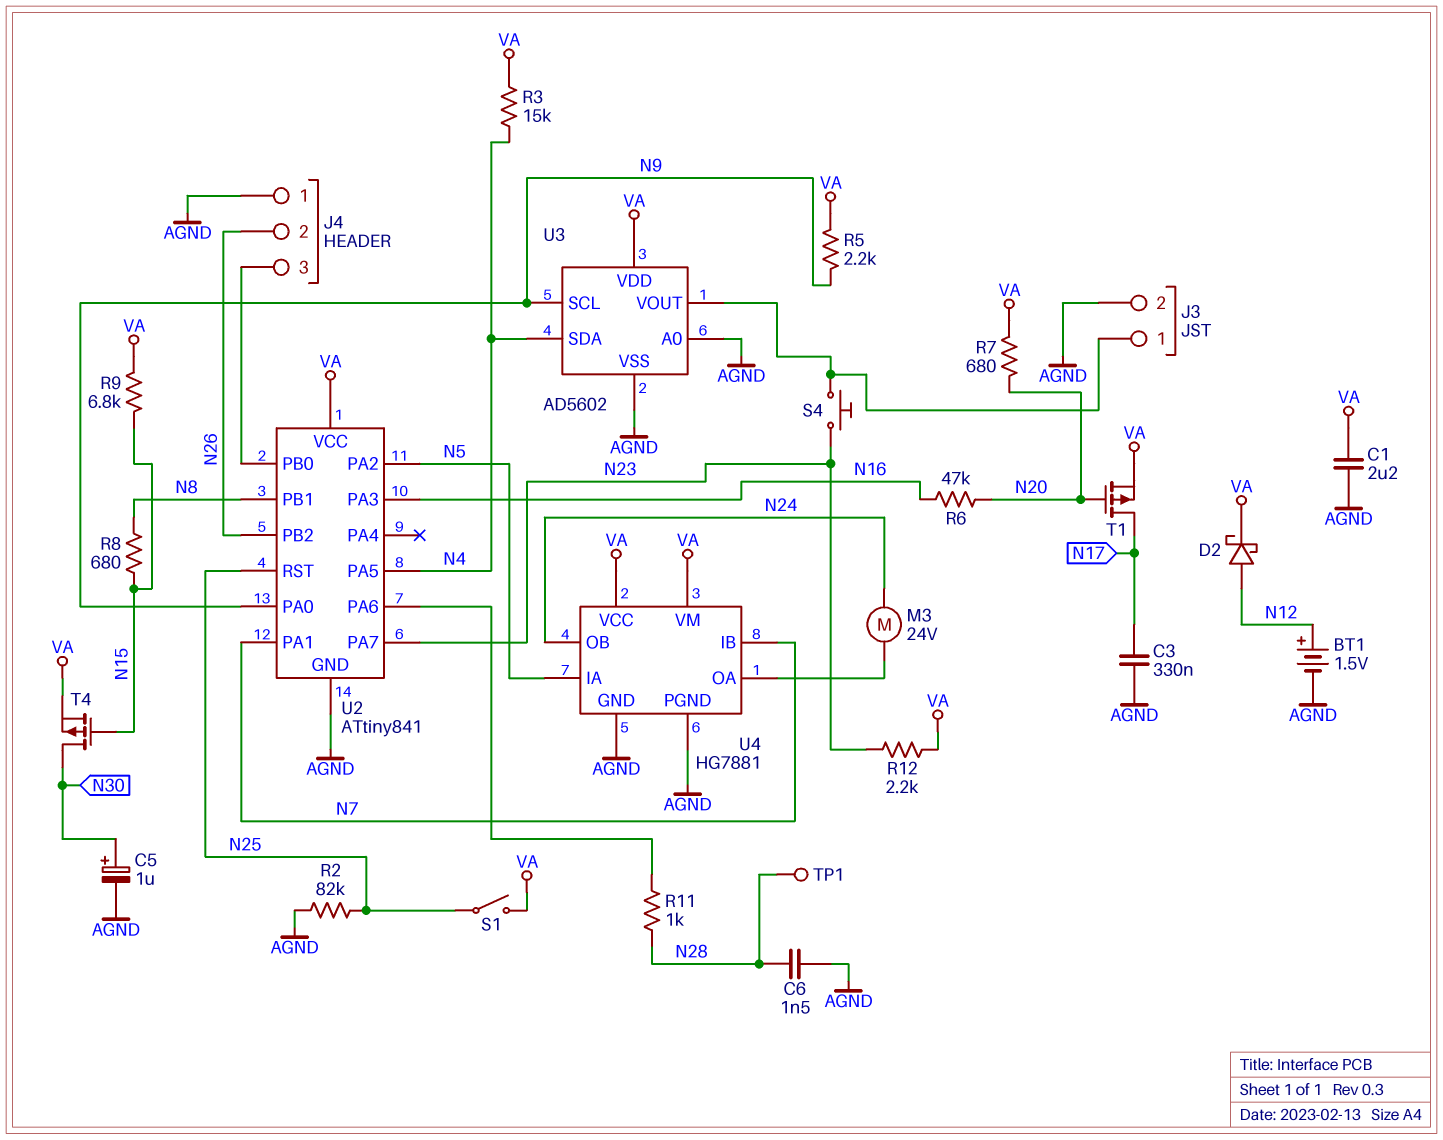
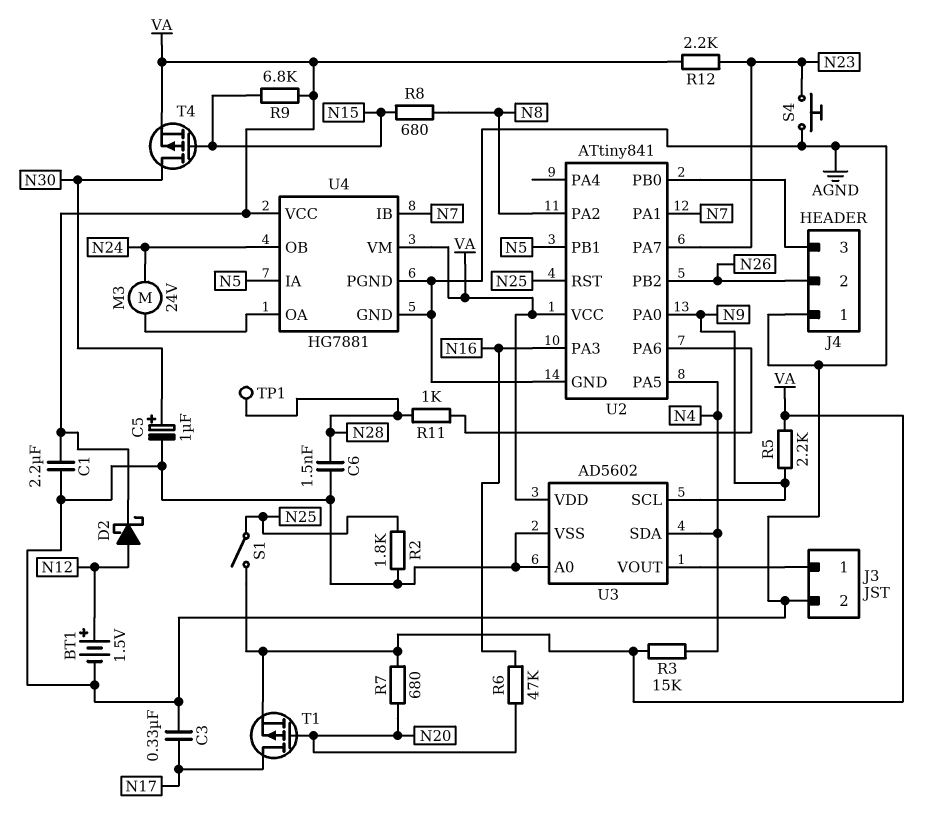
R2: 82k (AGND, N25) -> 1.8k (AGND, N25)
S4: button (J3/1, N23) -> button (AGND, N23)
U2 pin PA2: N5 -> N8
U2 pin PB1: N8 -> N5

